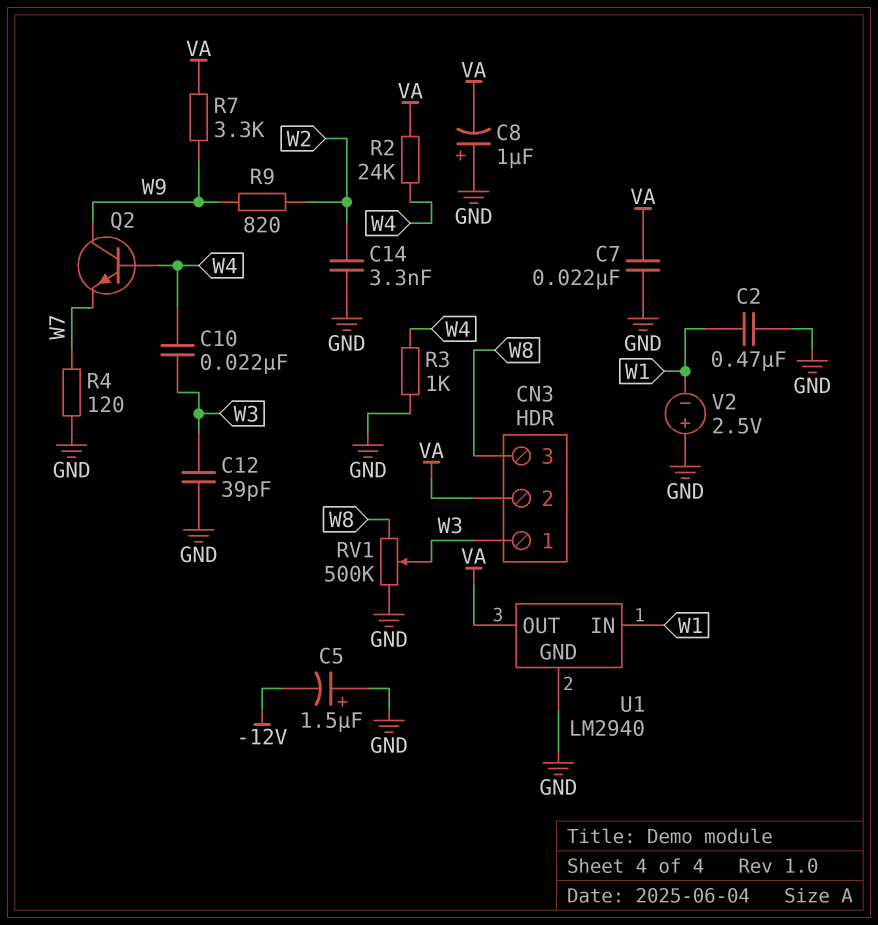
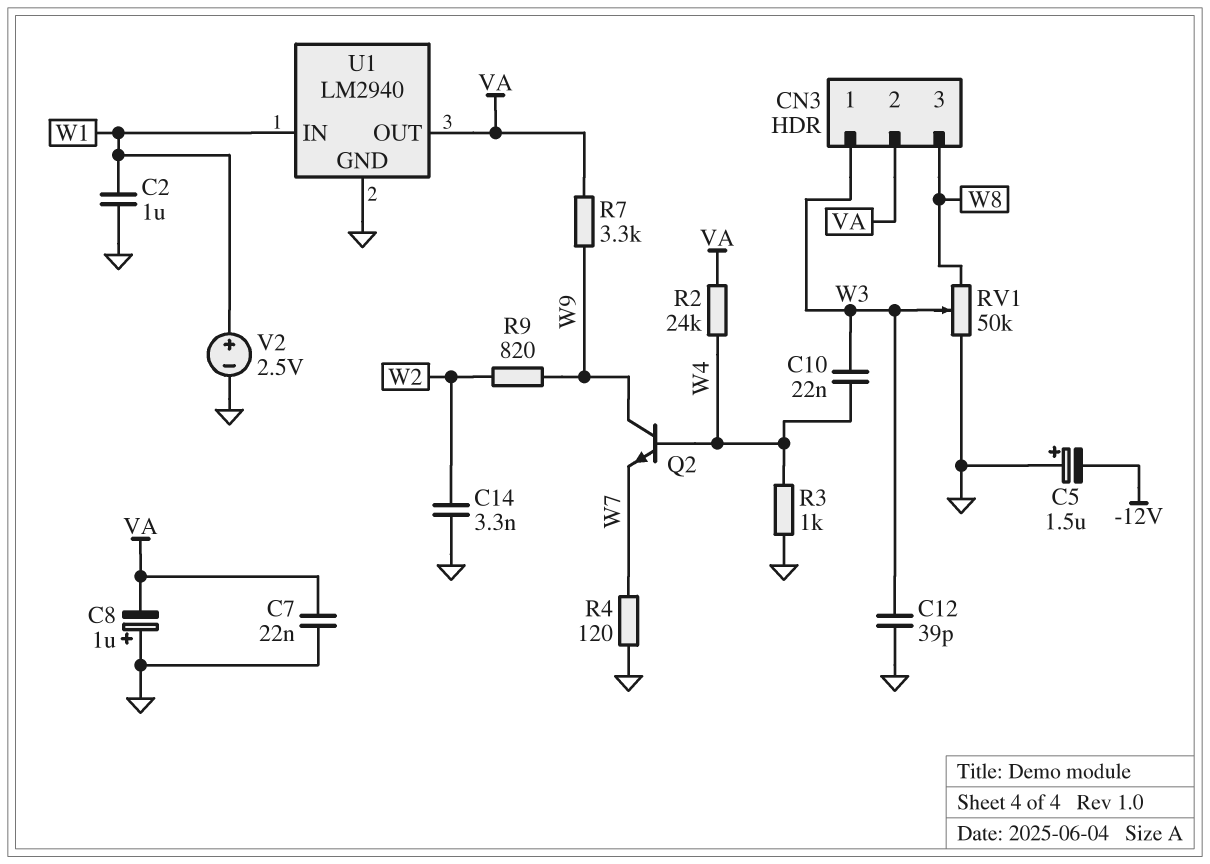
C2: 470nF (GND, W1) -> 1uF (GND, W1)
RV1: 500k (GND, W8, wiper W3) -> 50k (GND, W8, wiper W3)
V2: 2.5V (plus GND, minus W1) -> 2.5V (plus W1, minus GND)

